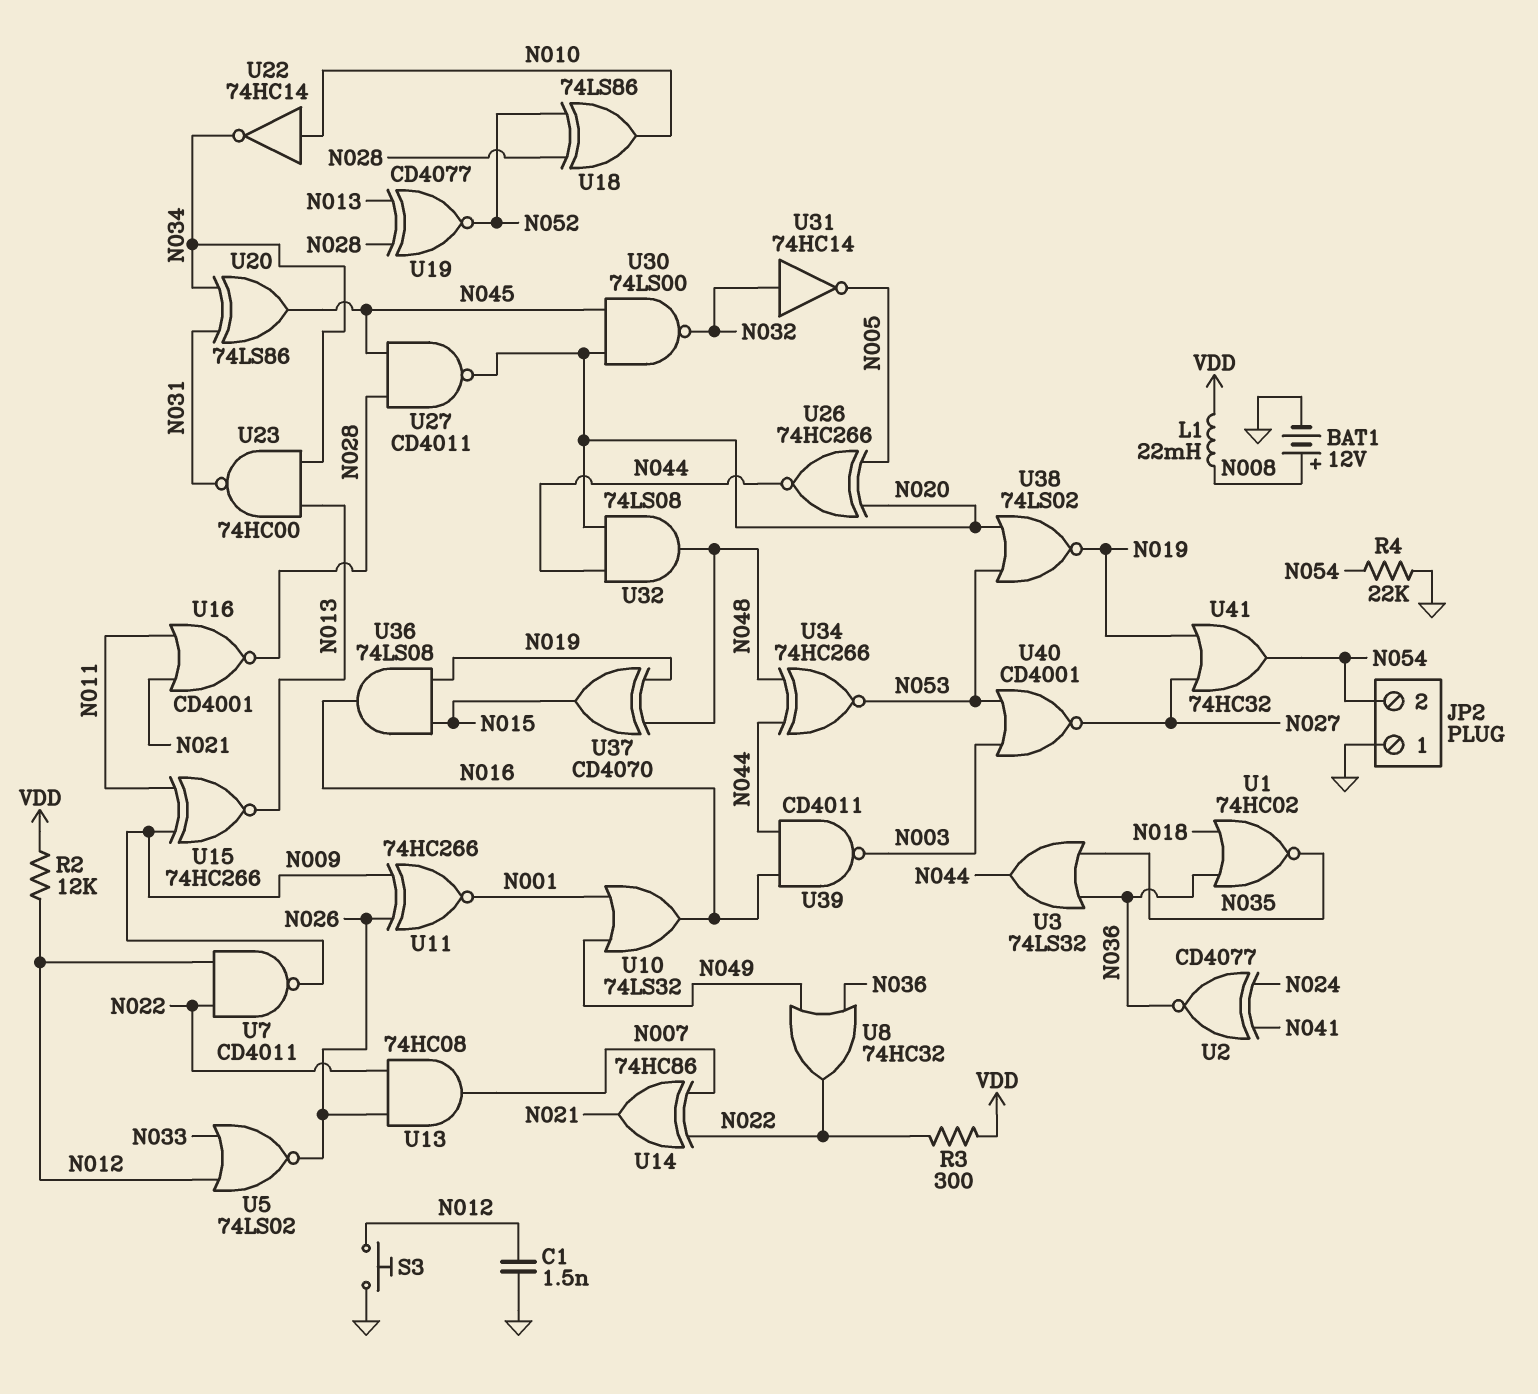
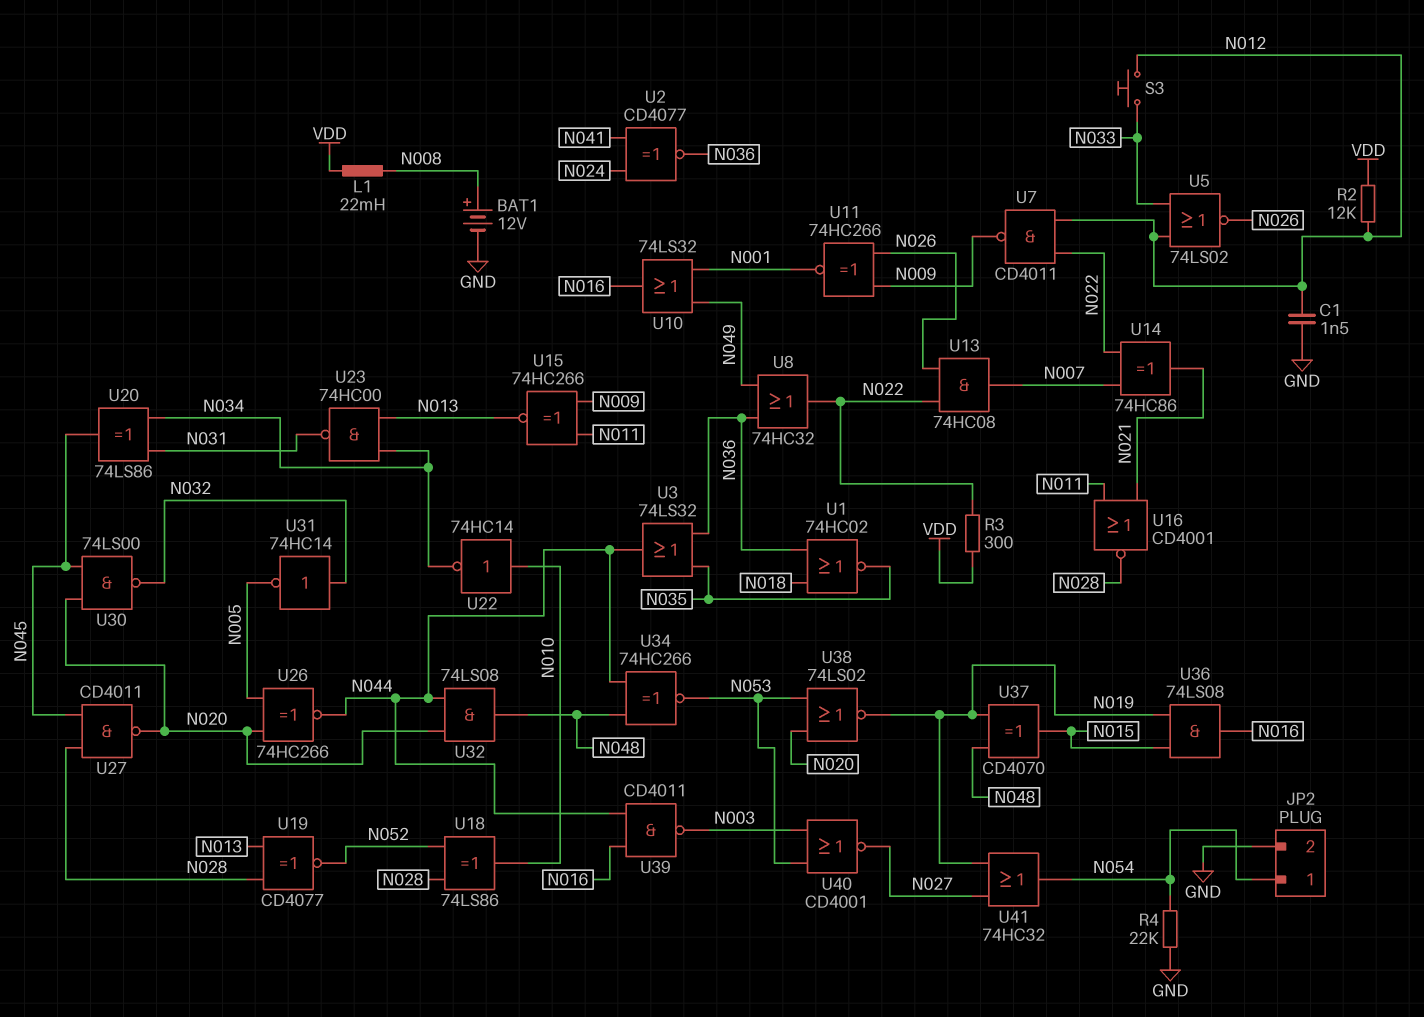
JP2 pin 1: GND -> N054
JP2 pin 2: N054 -> GND
S3: button (GND, N012) -> button (N012, N033)

